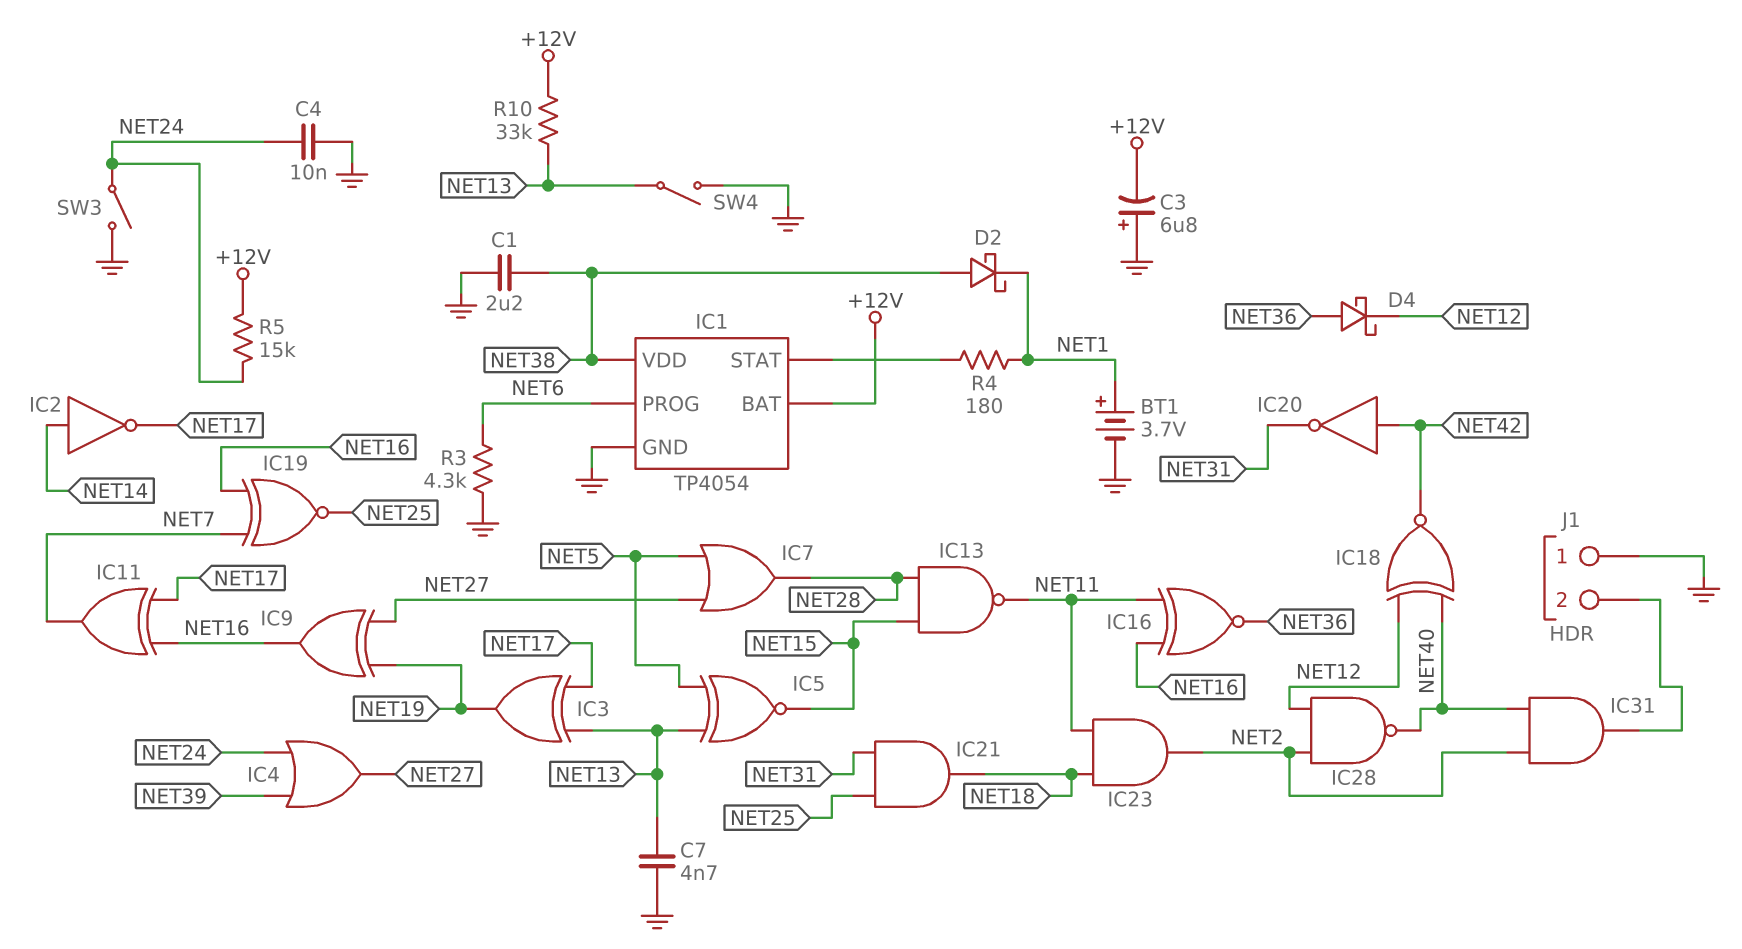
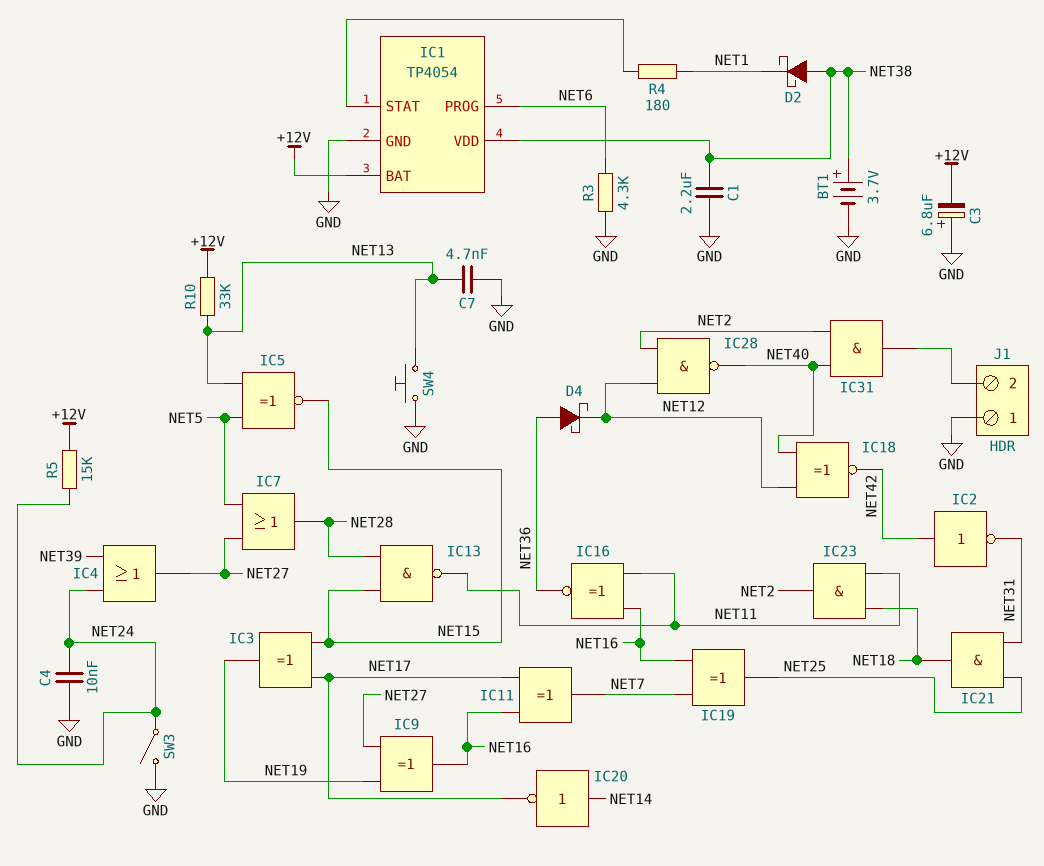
BT1: 3.7V (plus NET1, minus GND) -> 3.7V (plus NET38, minus GND)
IC2: NOT (in NET14, out NET17) -> NOT (in NET42, out NET31)
IC3: XOR (in NET13, in NET17, out NET19) -> XOR (in NET15, in NET17, out NET19)
IC19: XNOR (in NET7, in NET16, out NET25) -> XOR (in NET7, in NET16, out NET25)
IC20: NOT (in NET42, out NET31) -> NOT (in NET14, out NET17)
SW4: switch (GND, NET13) -> button (GND, NET13)

